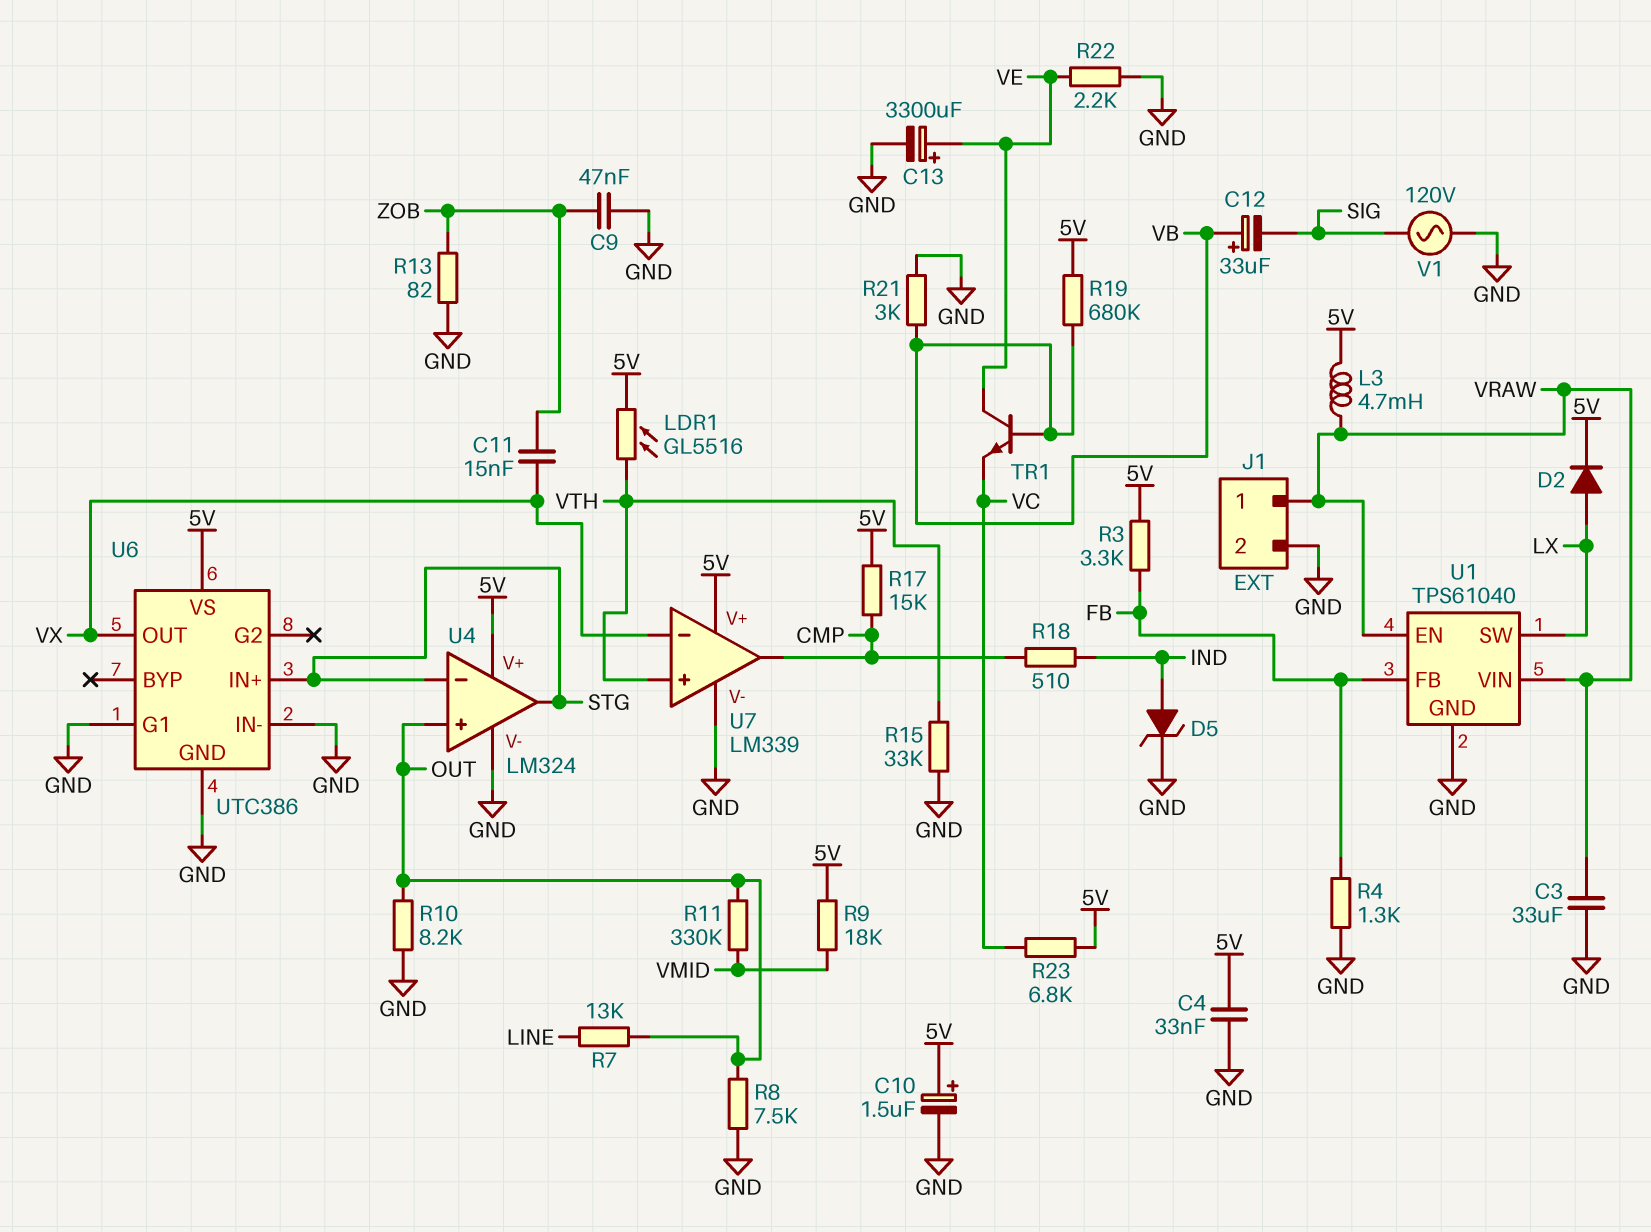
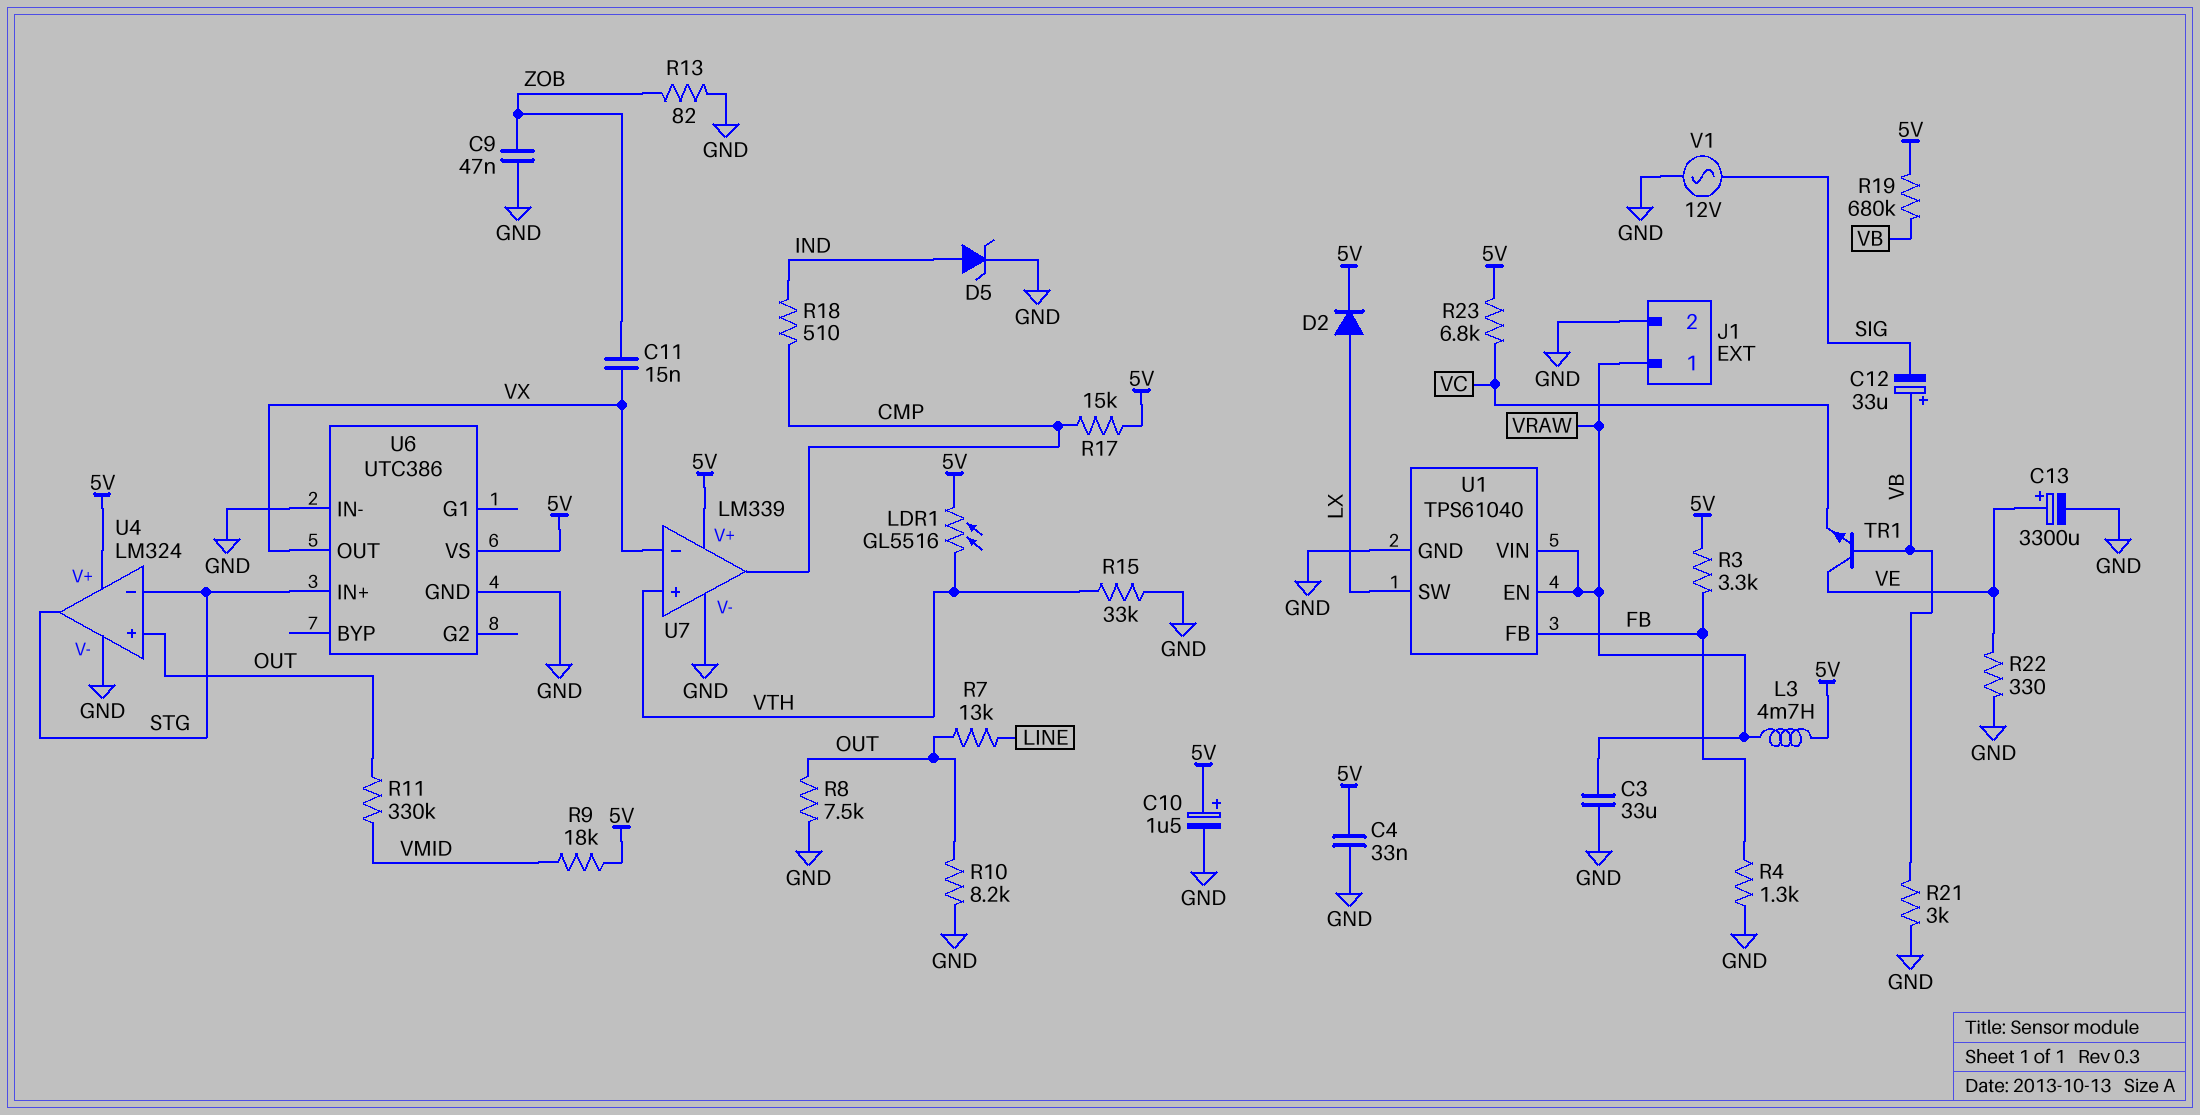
R22: 2.2k (GND, VE) -> 330 (GND, VE)
U6 pin G1: GND -> none
V1: AC 120V (GND, SIG) -> AC 12V (GND, SIG)

